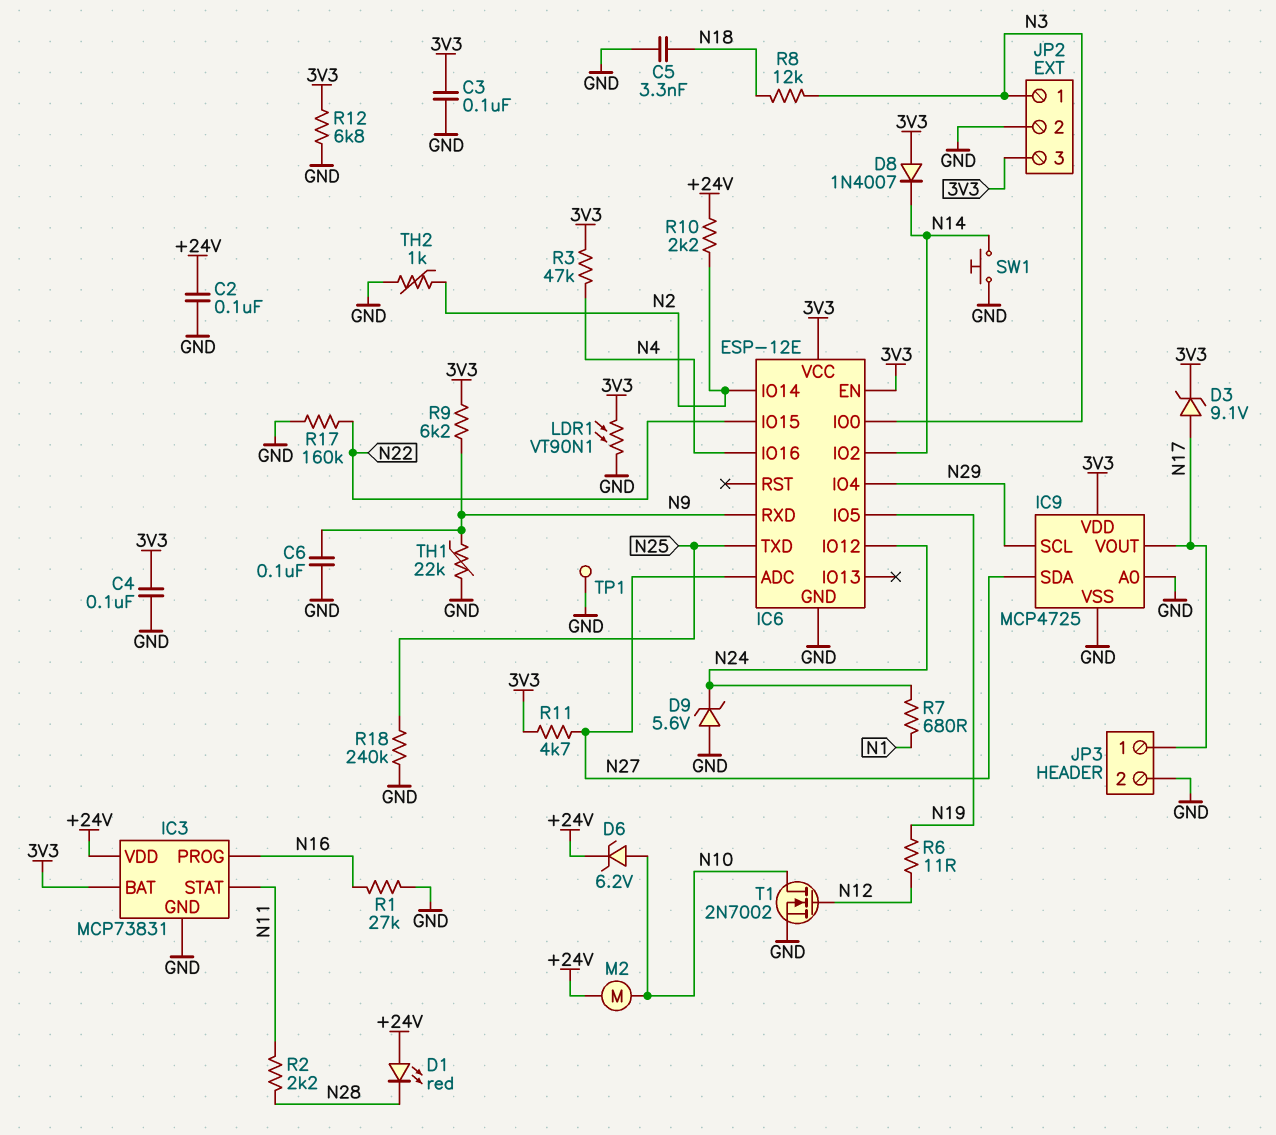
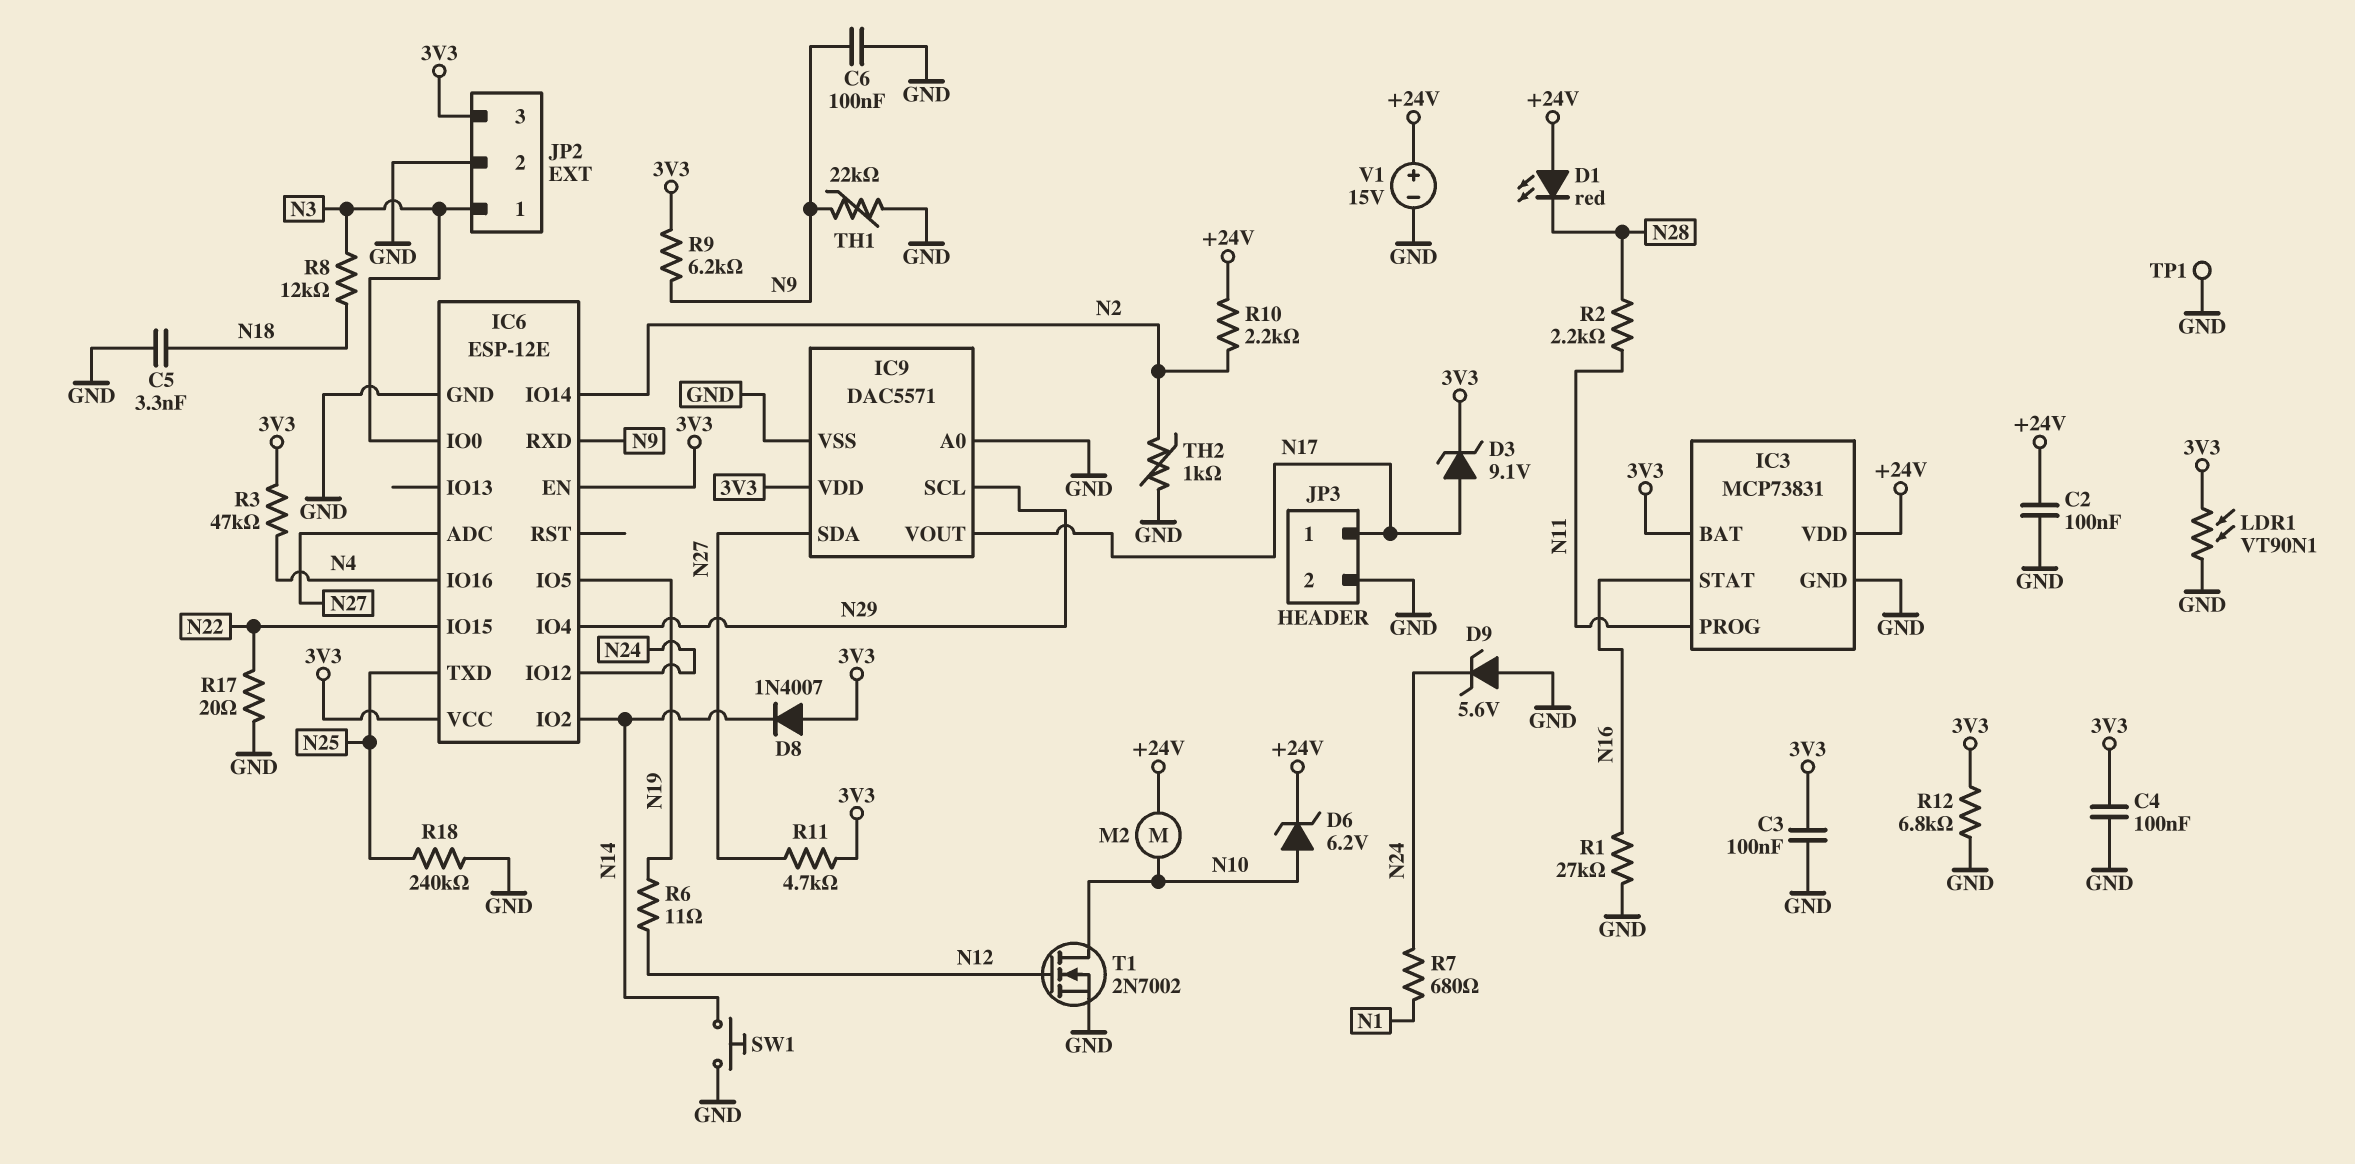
IC3 pin PROG: N16 -> N11
IC3 pin STAT: N11 -> N16
IC9: MCP4725 -> DAC5571
R17: 160k (GND, N22) -> 20 (GND, N22)
V1: none -> 15V (plus +24V, minus GND)

